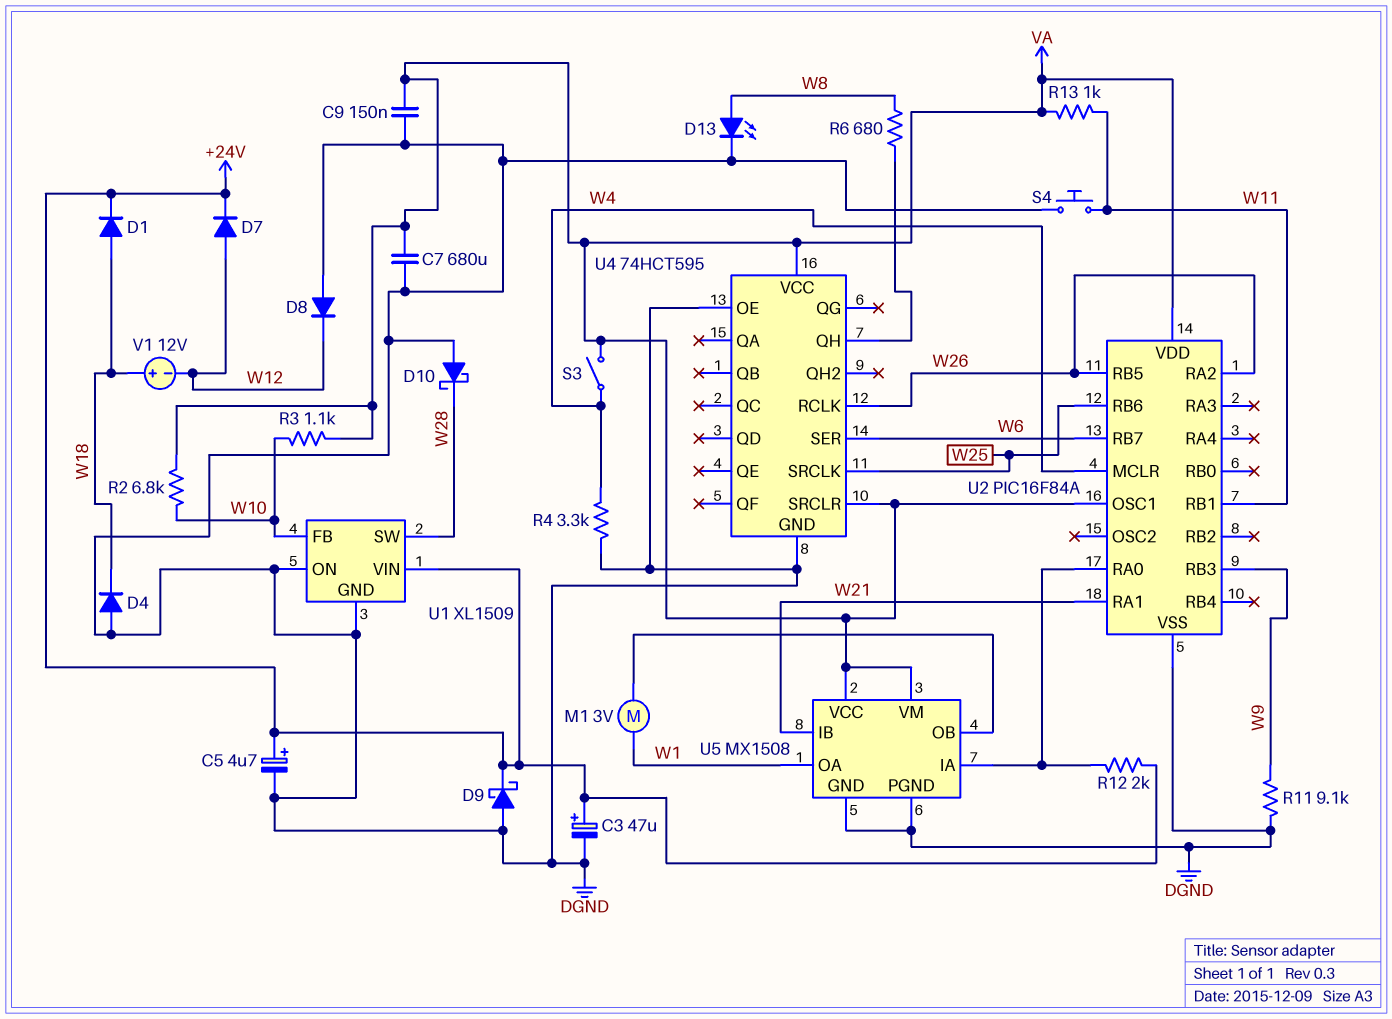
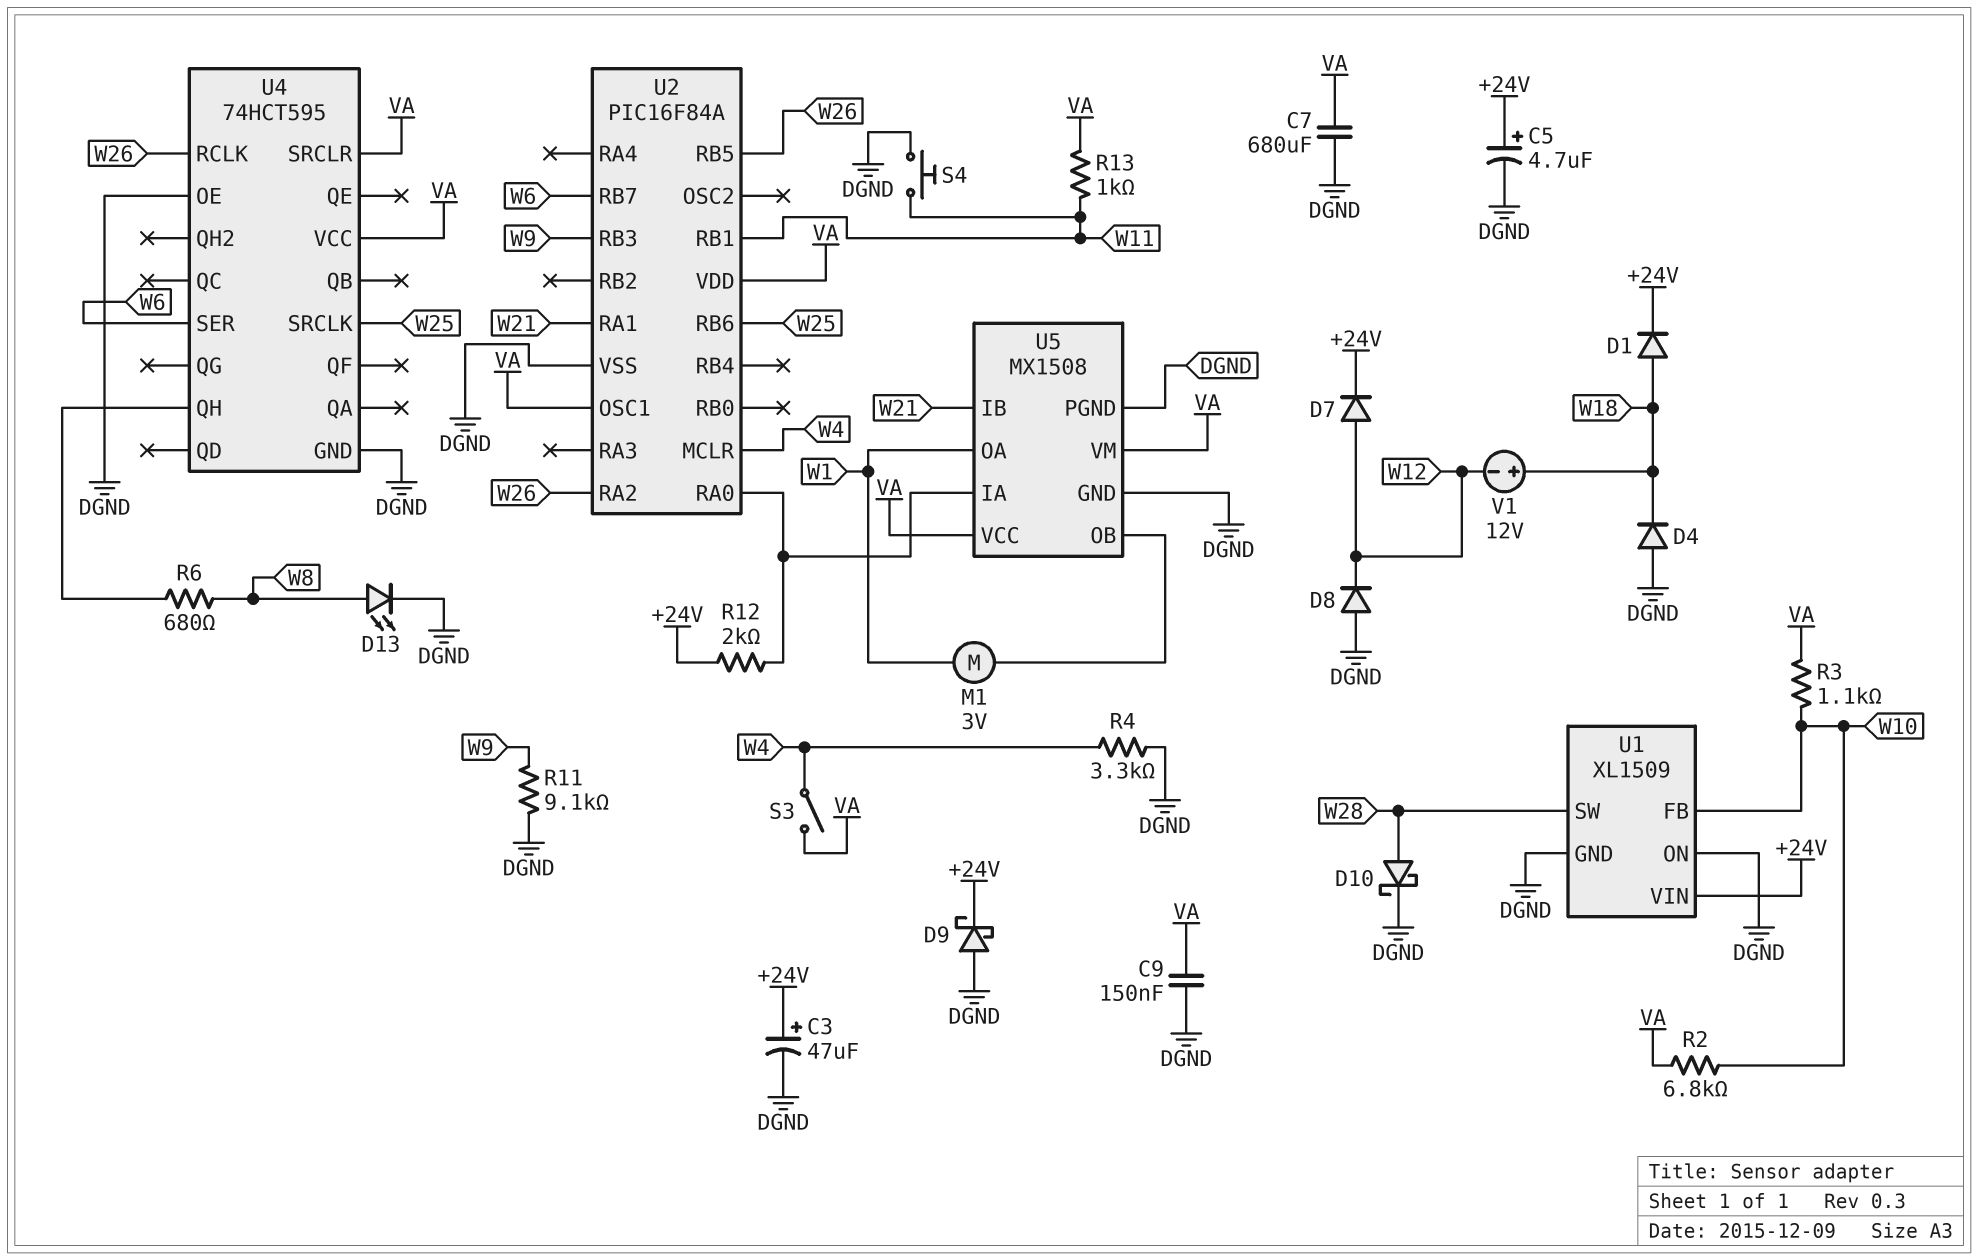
D10: schottky (A DGND, K W28) -> schottky (A W28, K DGND)

